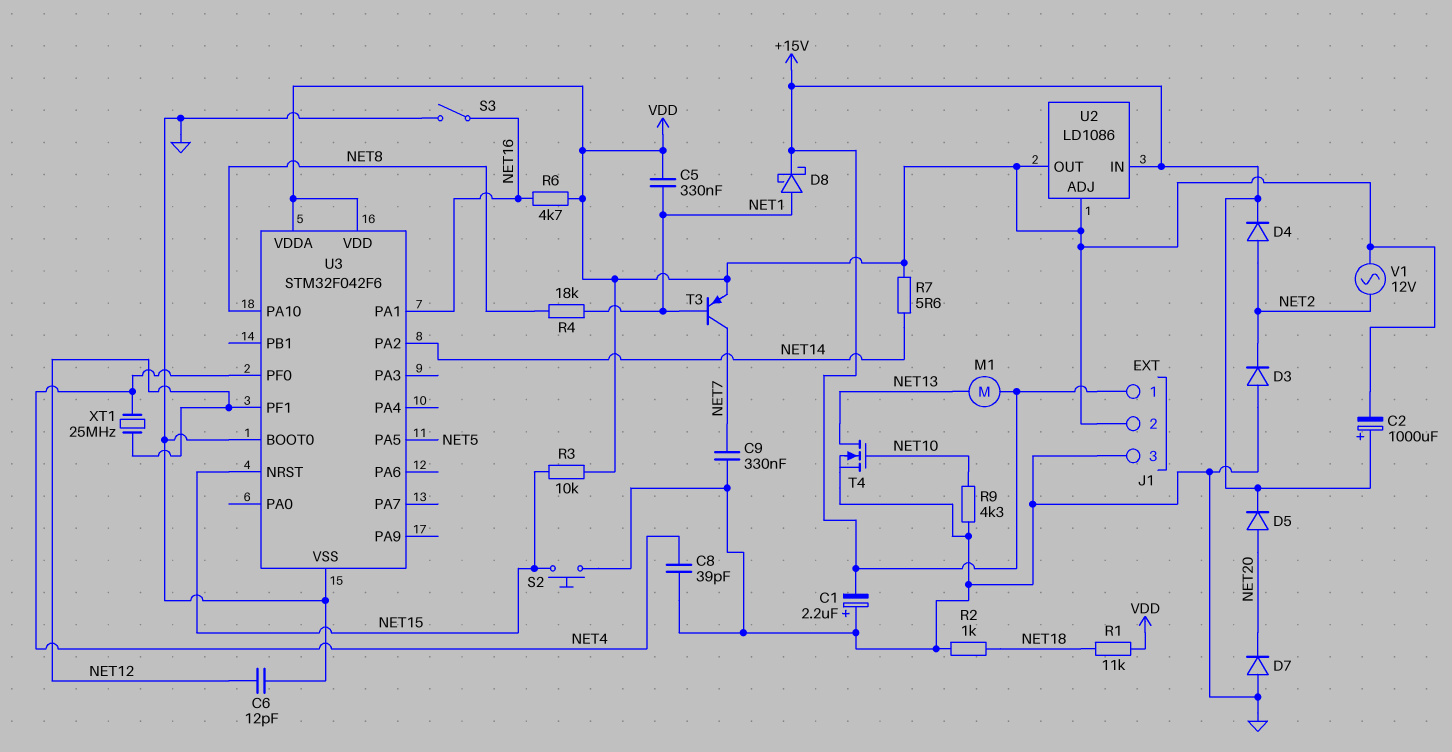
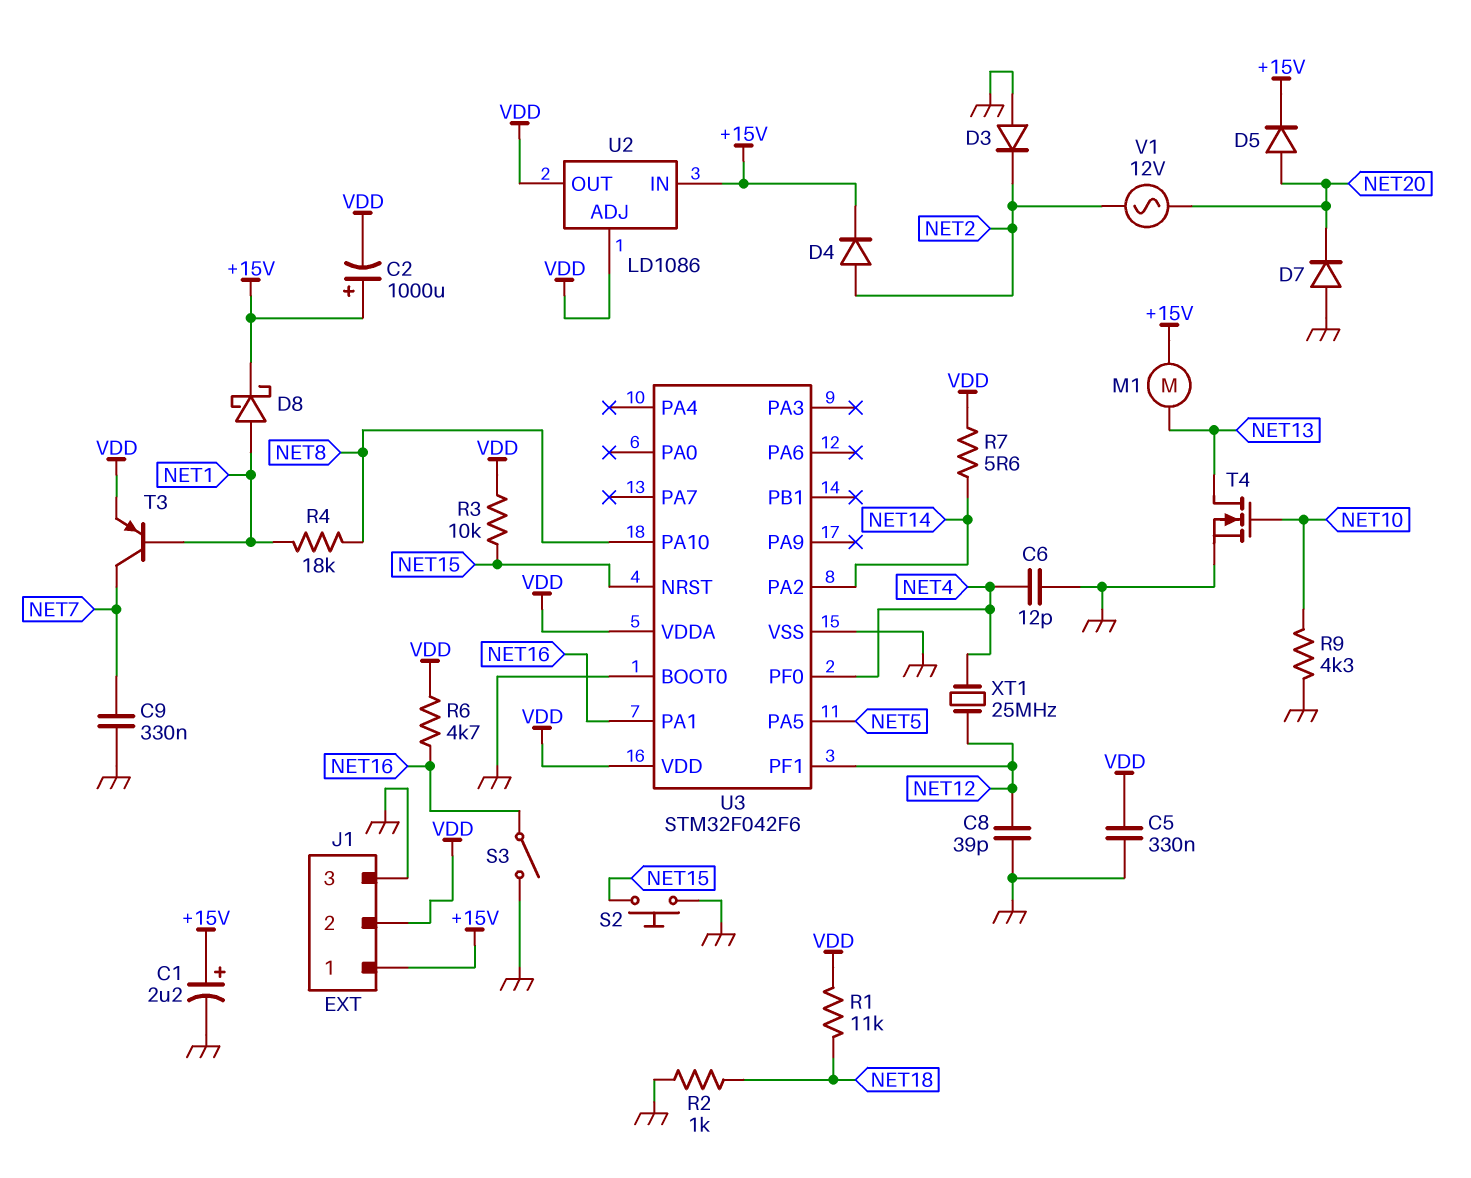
C1: 2.2uF (plus GND, minus +15V) -> 2.2uF (plus +15V, minus GND)
C5: 330nF (NET1, VDD) -> 330nF (GND, VDD)
C6: 12pF (GND, NET12) -> 12pF (GND, NET4)
C8: 39pF (GND, NET4) -> 39pF (GND, NET12)
V1: AC 12V (NET2, VDD) -> AC 12V (NET2, NET20)

